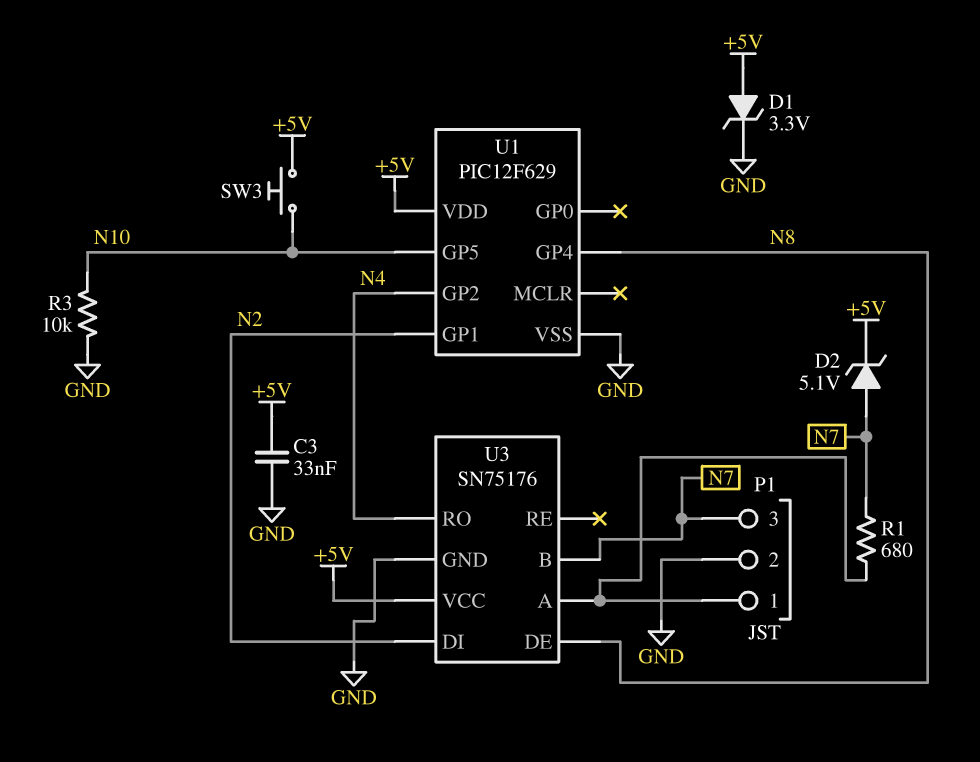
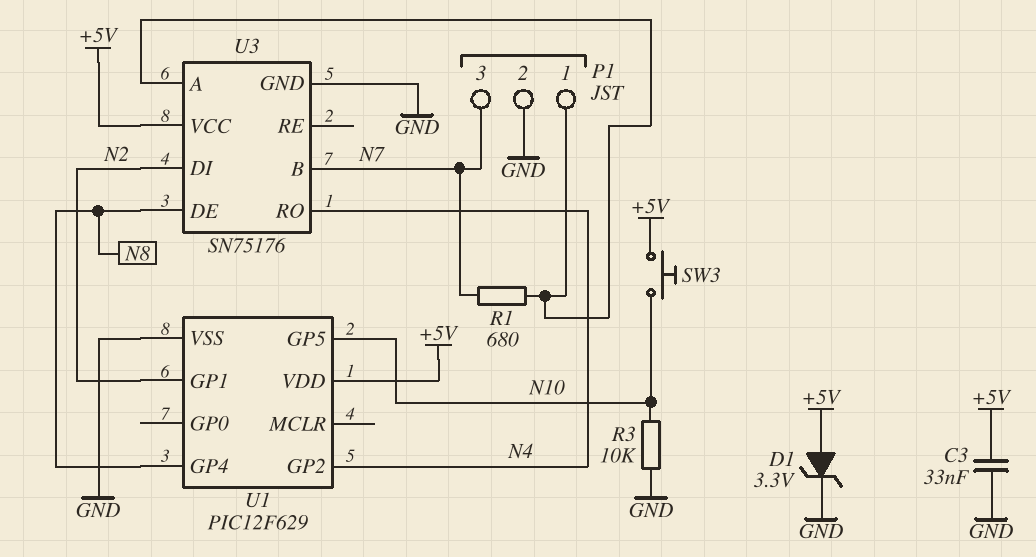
D2: zener 5.1V (A N7, K +5V) -> none

